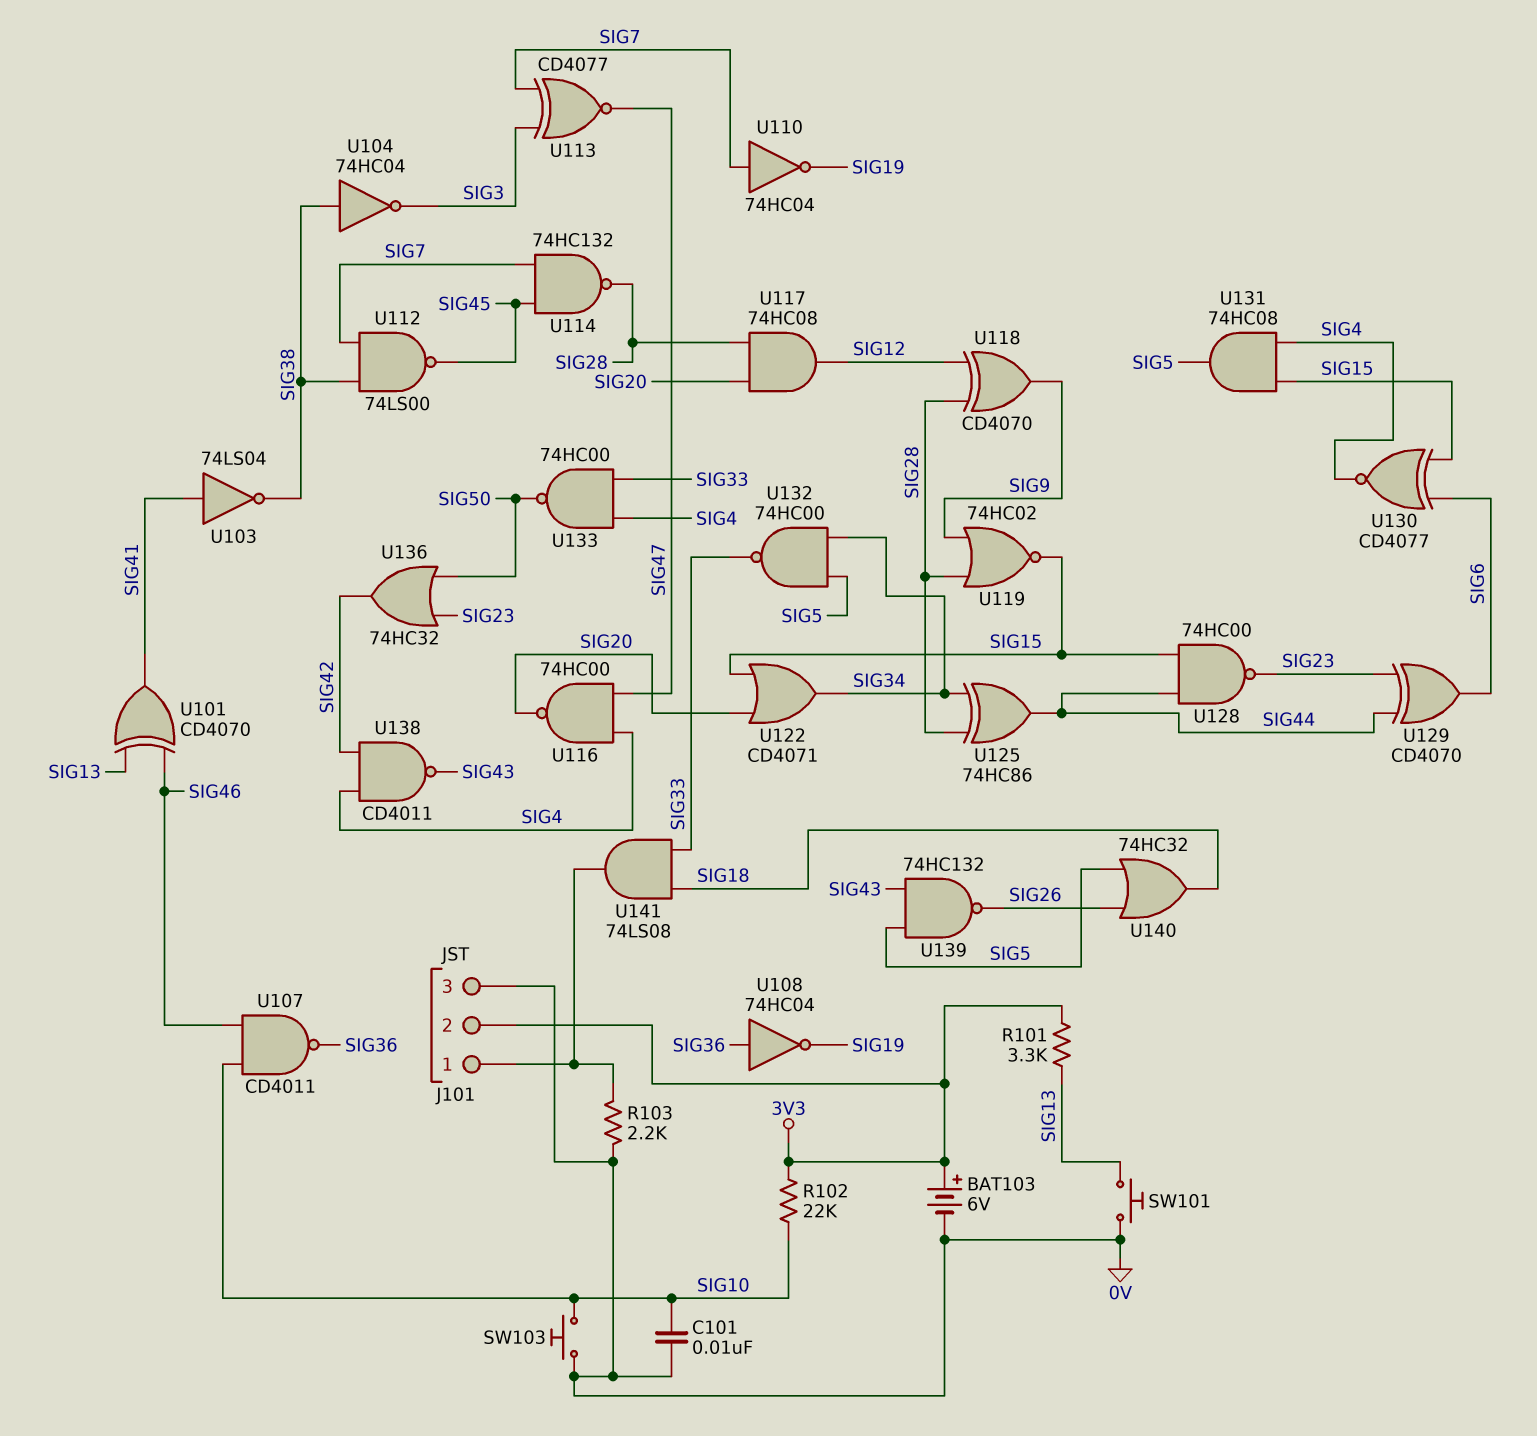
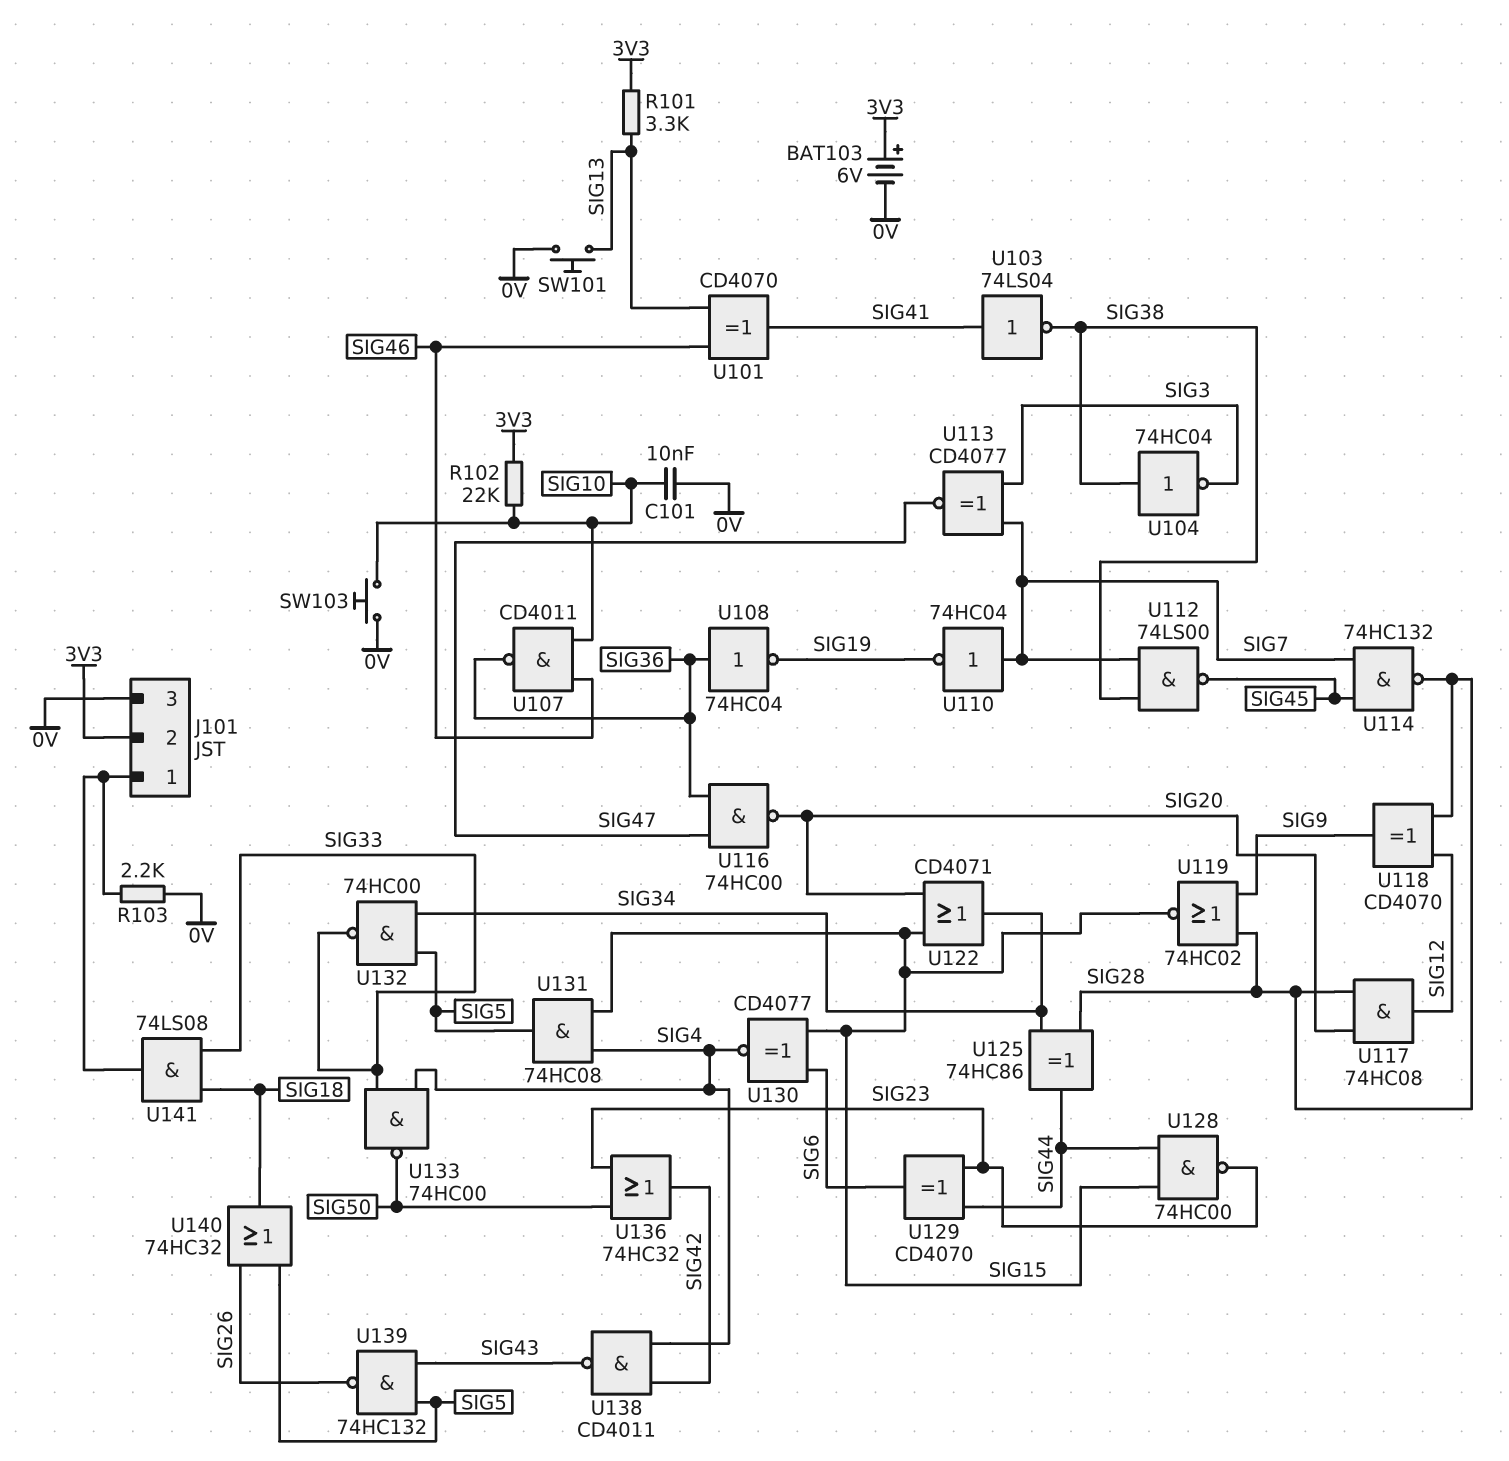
U116: NAND 74HC00 (in SIG4, in SIG47, out SIG20) -> NAND 74HC00 (in SIG36, in SIG47, out SIG20)

